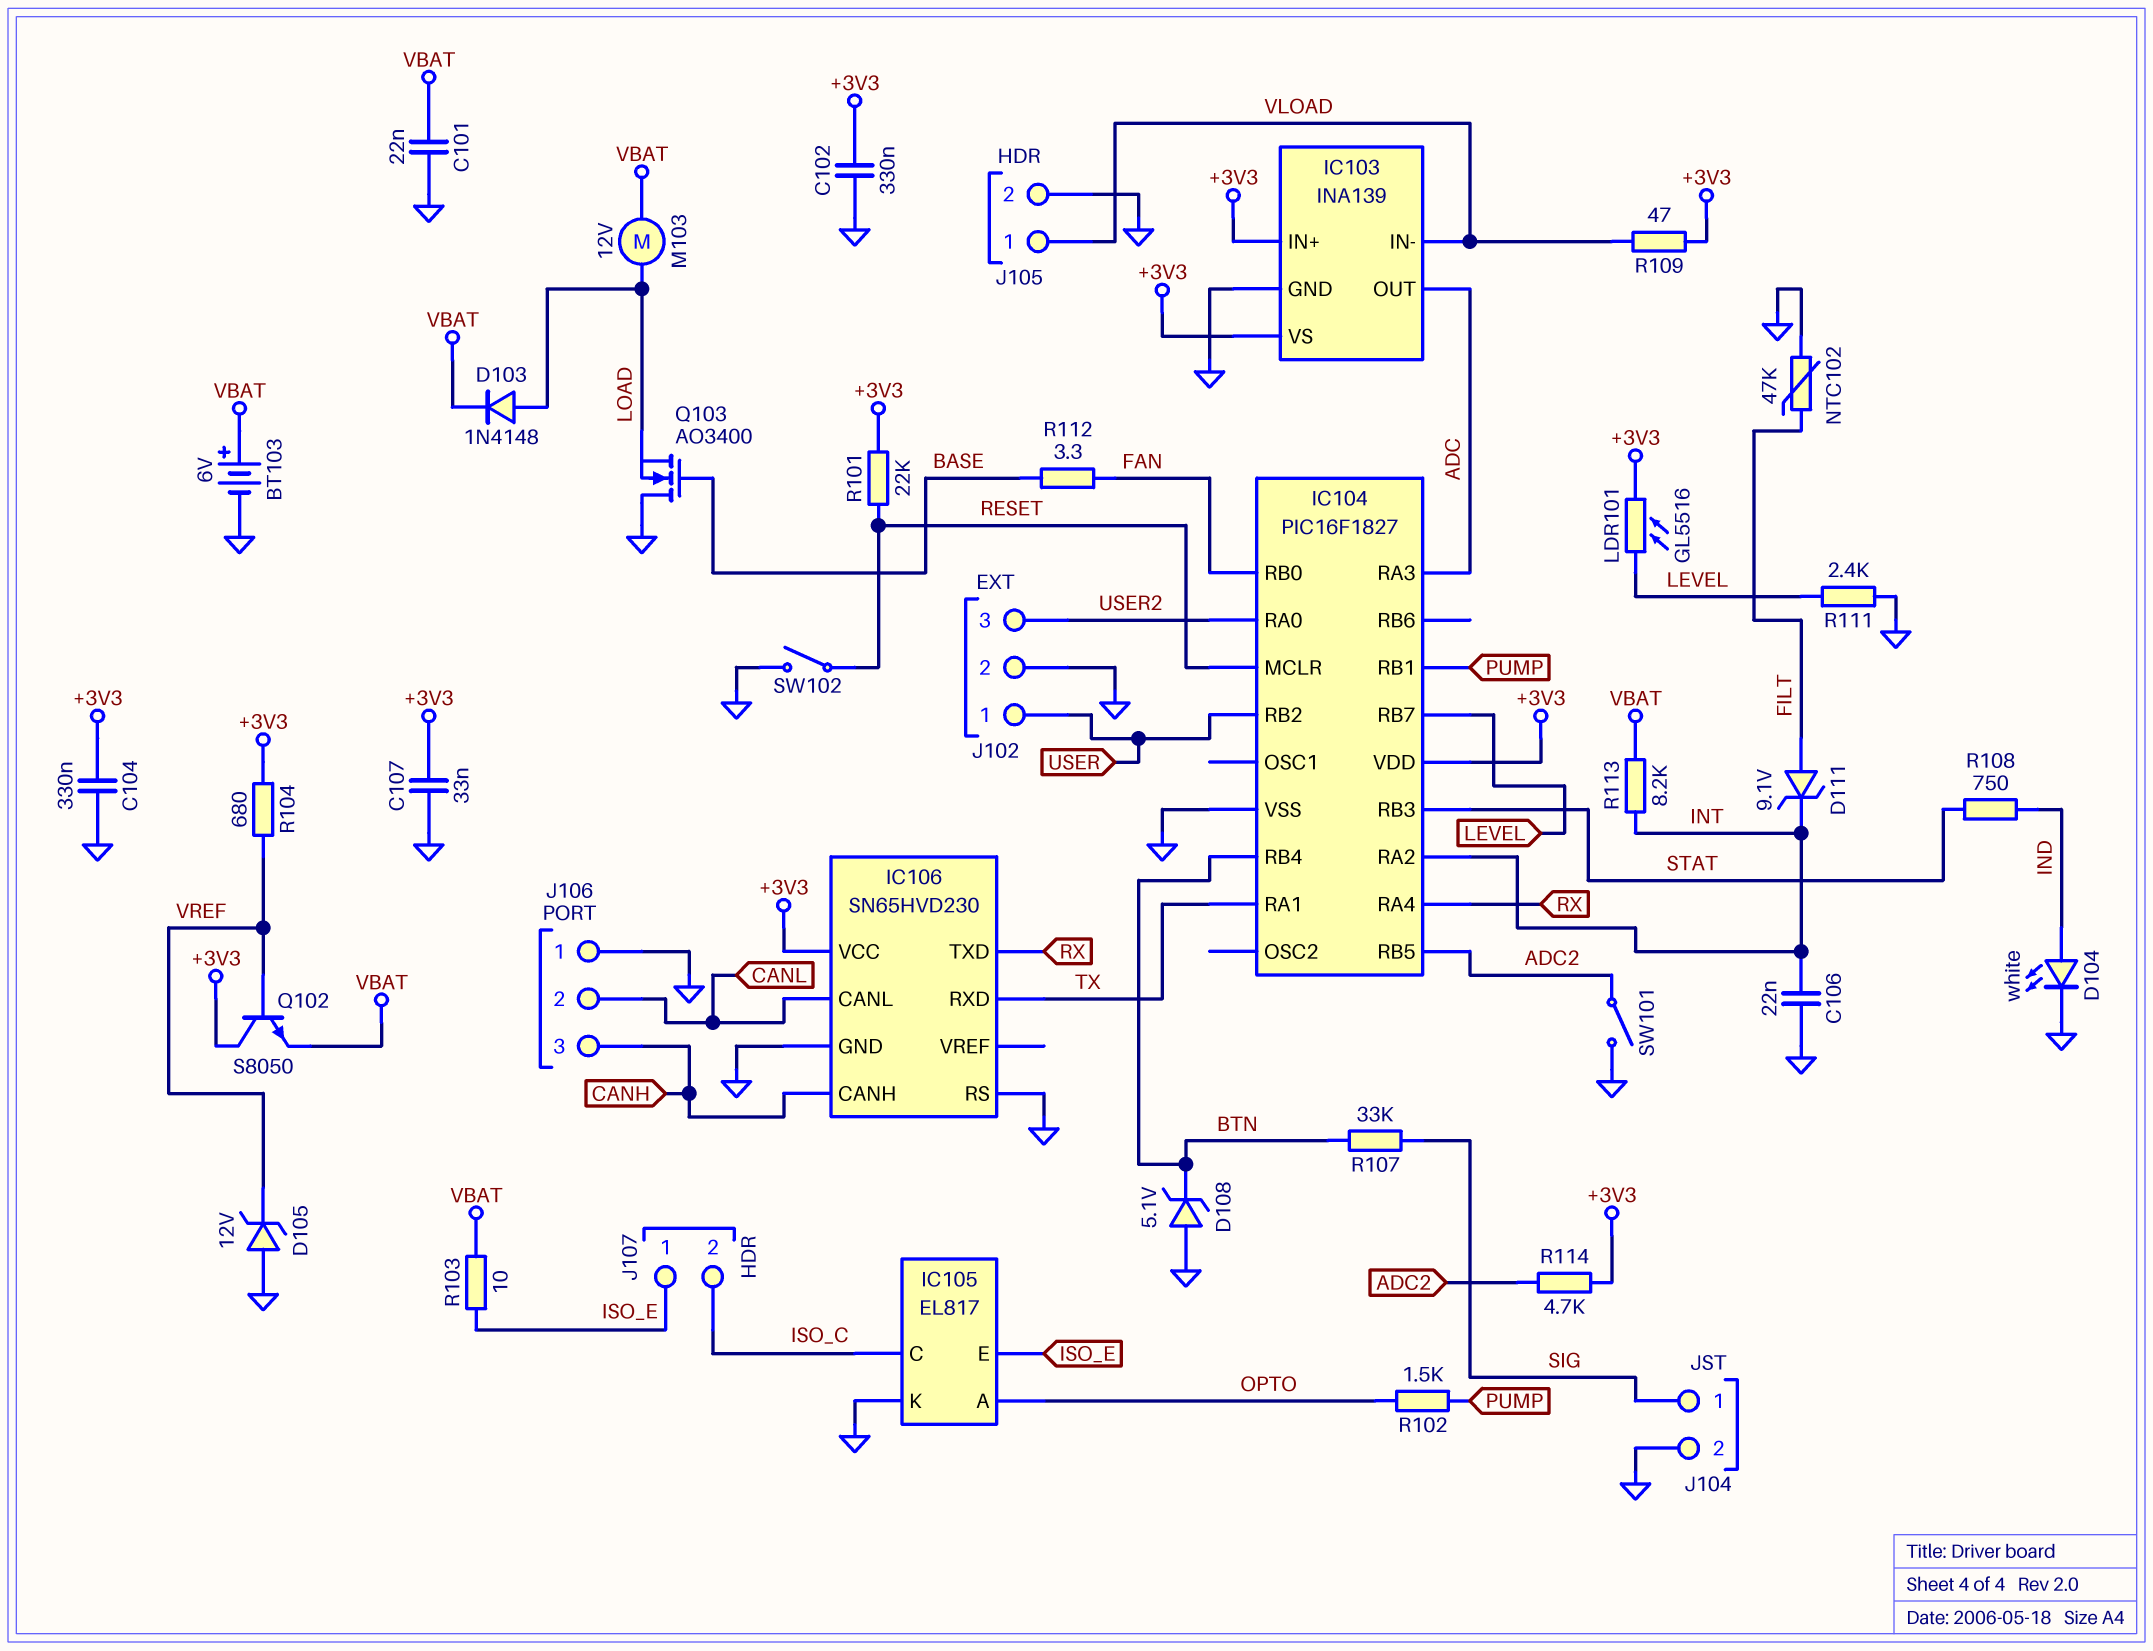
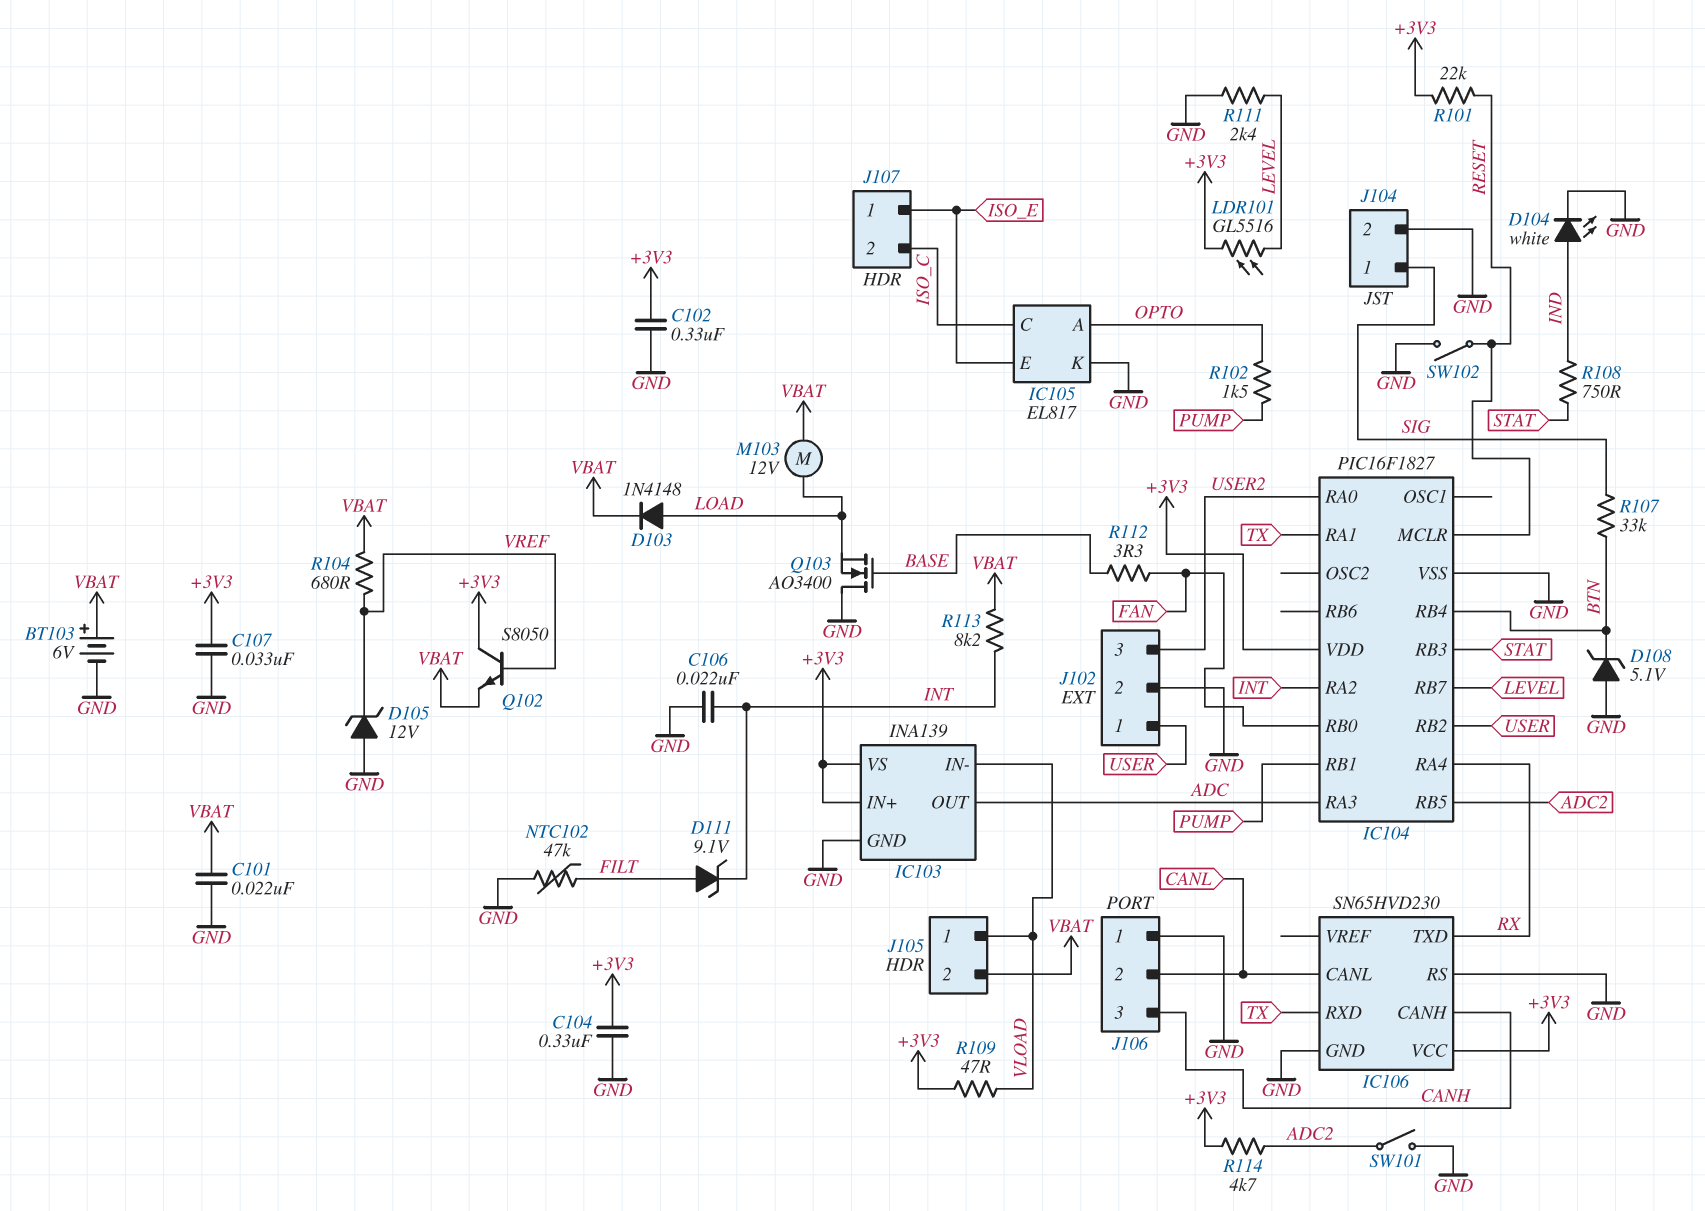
J105 pin 2: GND -> VBAT
R103: 10 (ISO_E, VBAT) -> none
R104: 680 (+3V3, VREF) -> 680 (VBAT, VREF)

